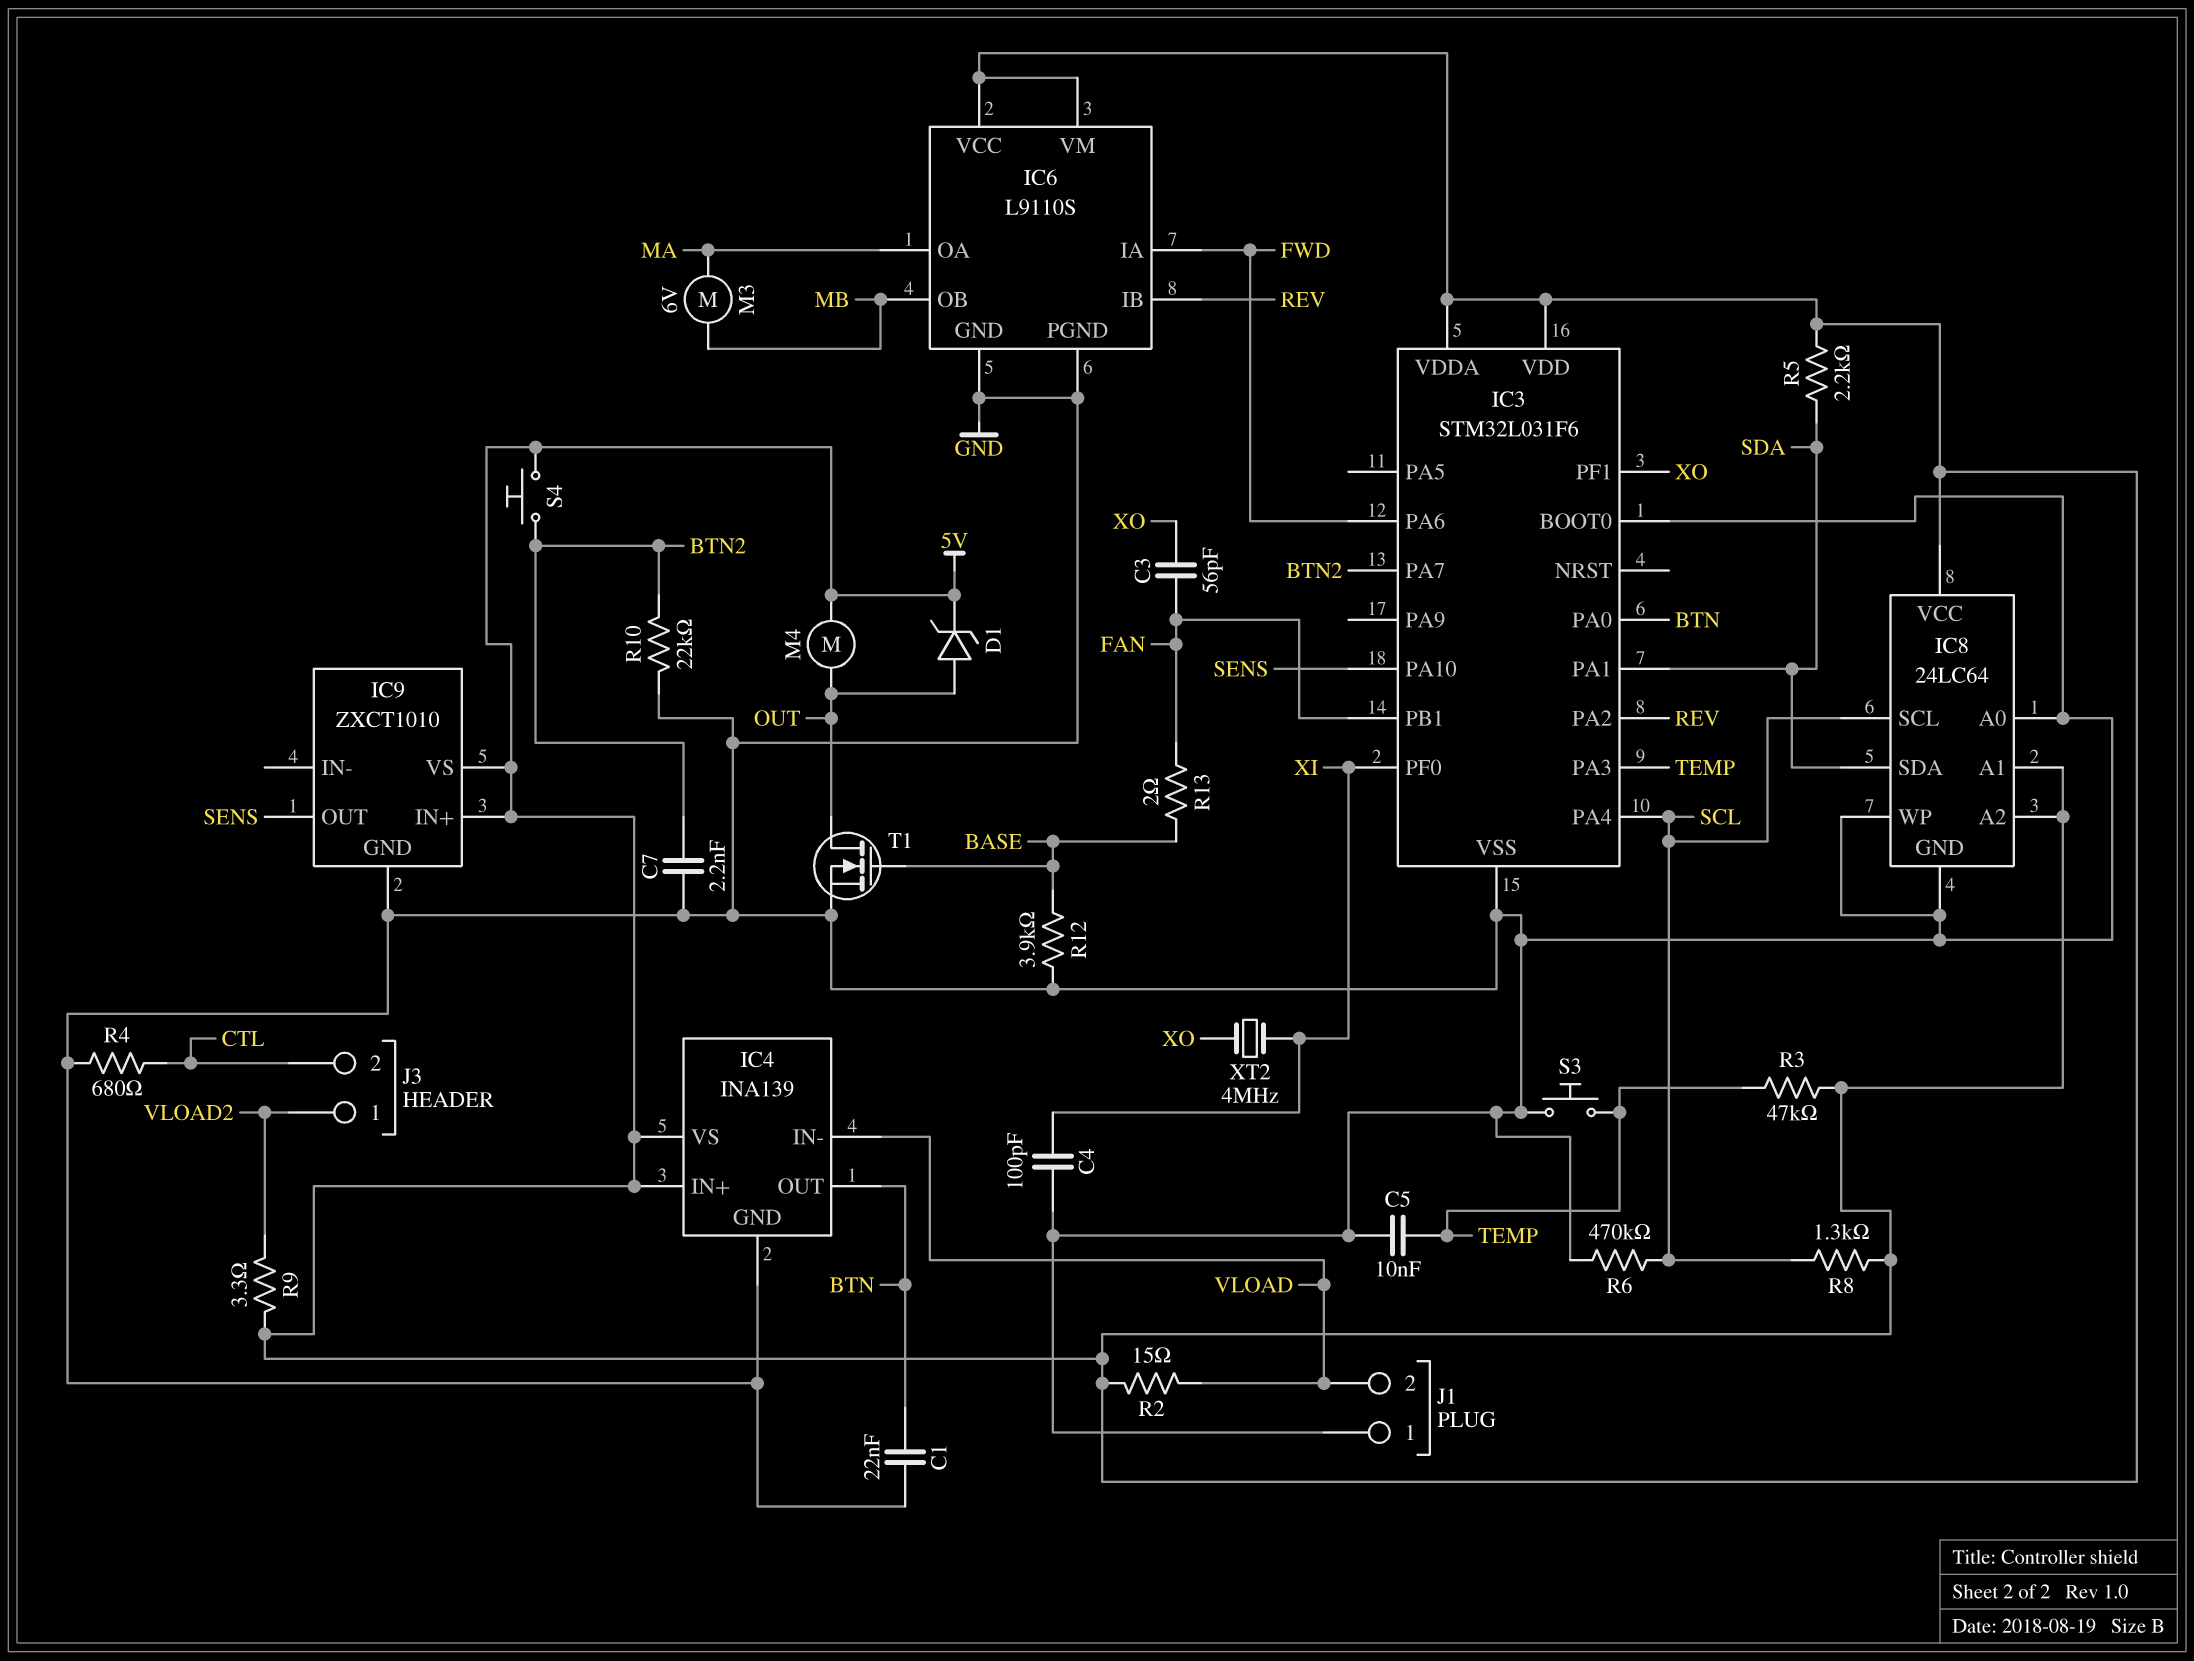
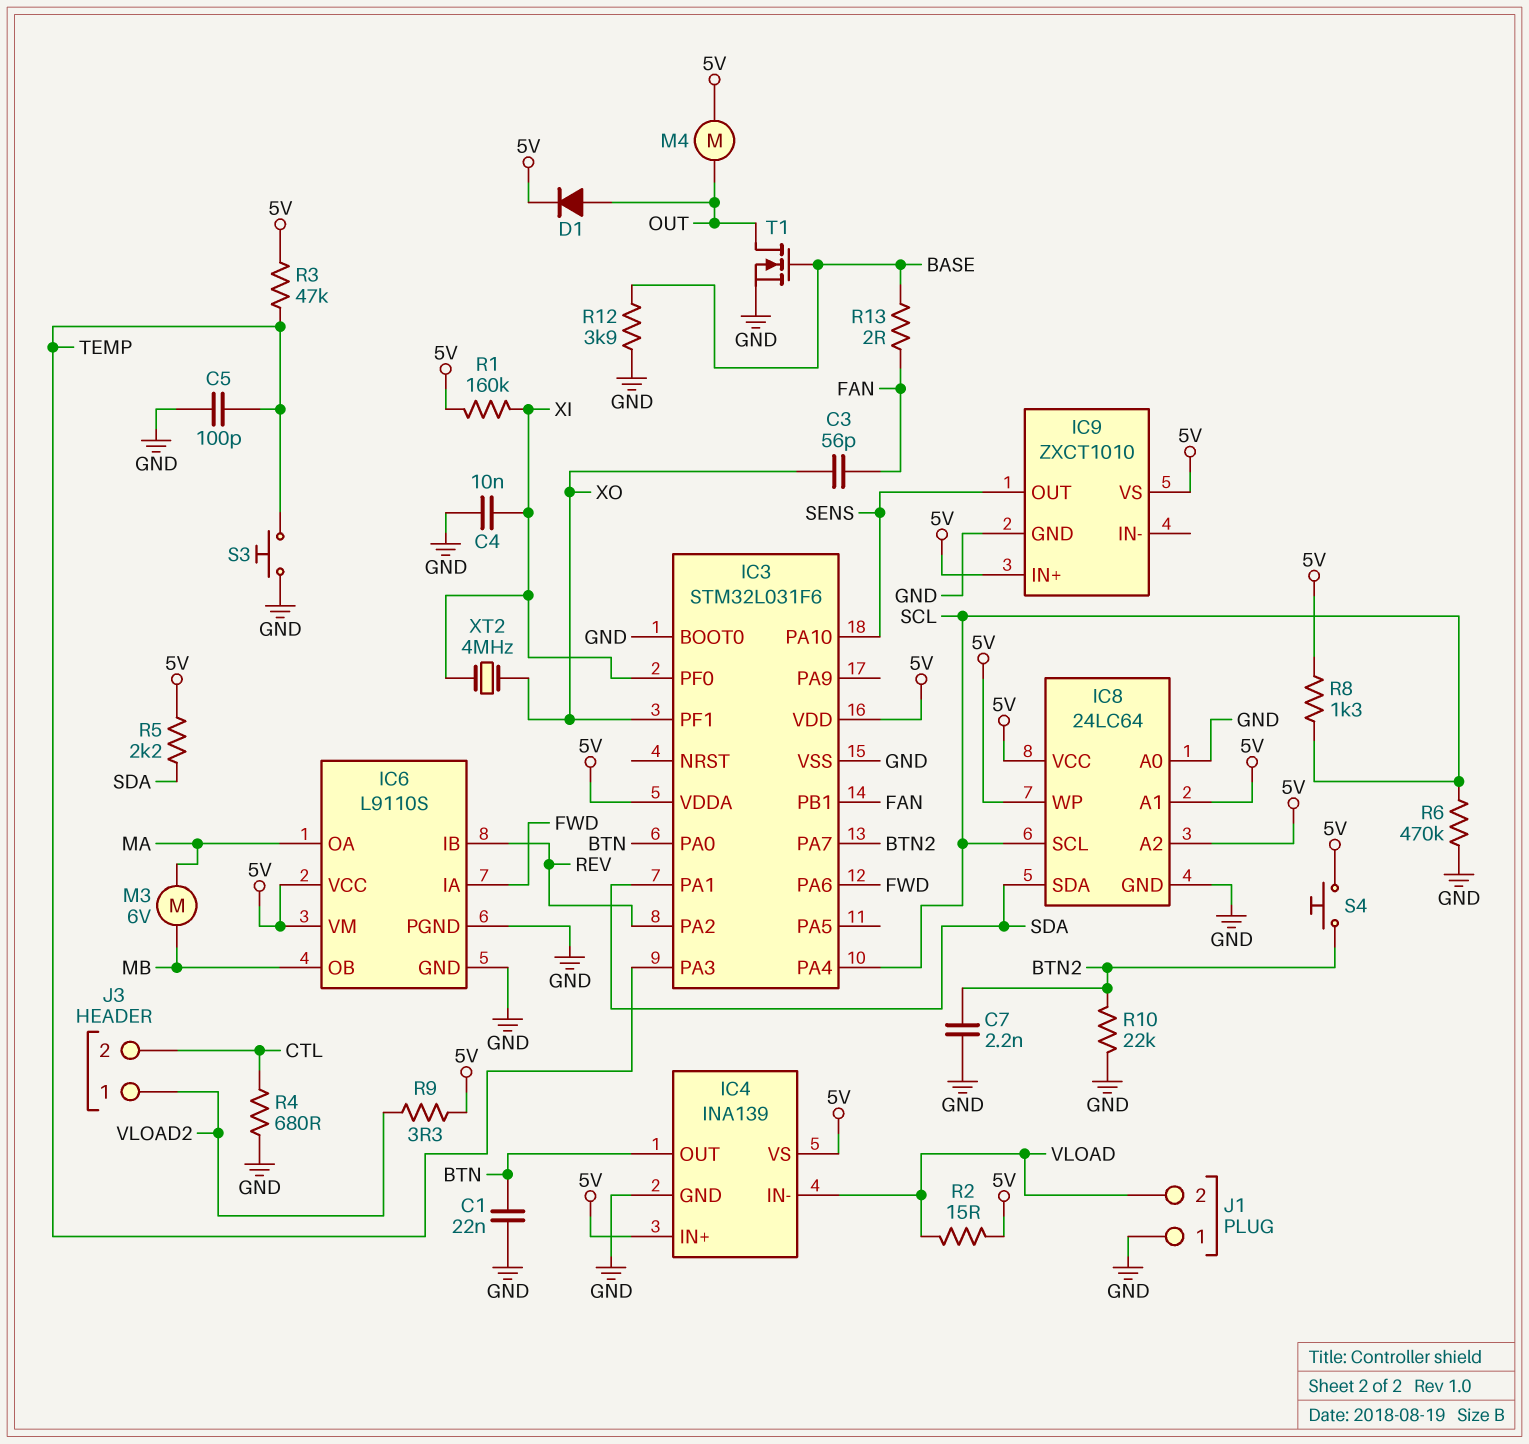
C4: 100pF (GND, XI) -> 10nF (GND, XI)
C5: 10nF (GND, TEMP) -> 100pF (GND, TEMP)
D1: zener (A OUT, K 5V) -> diode (A OUT, K 5V)
IC8 pin WP: GND -> 5V
R1: none -> 160k (5V, XI)

